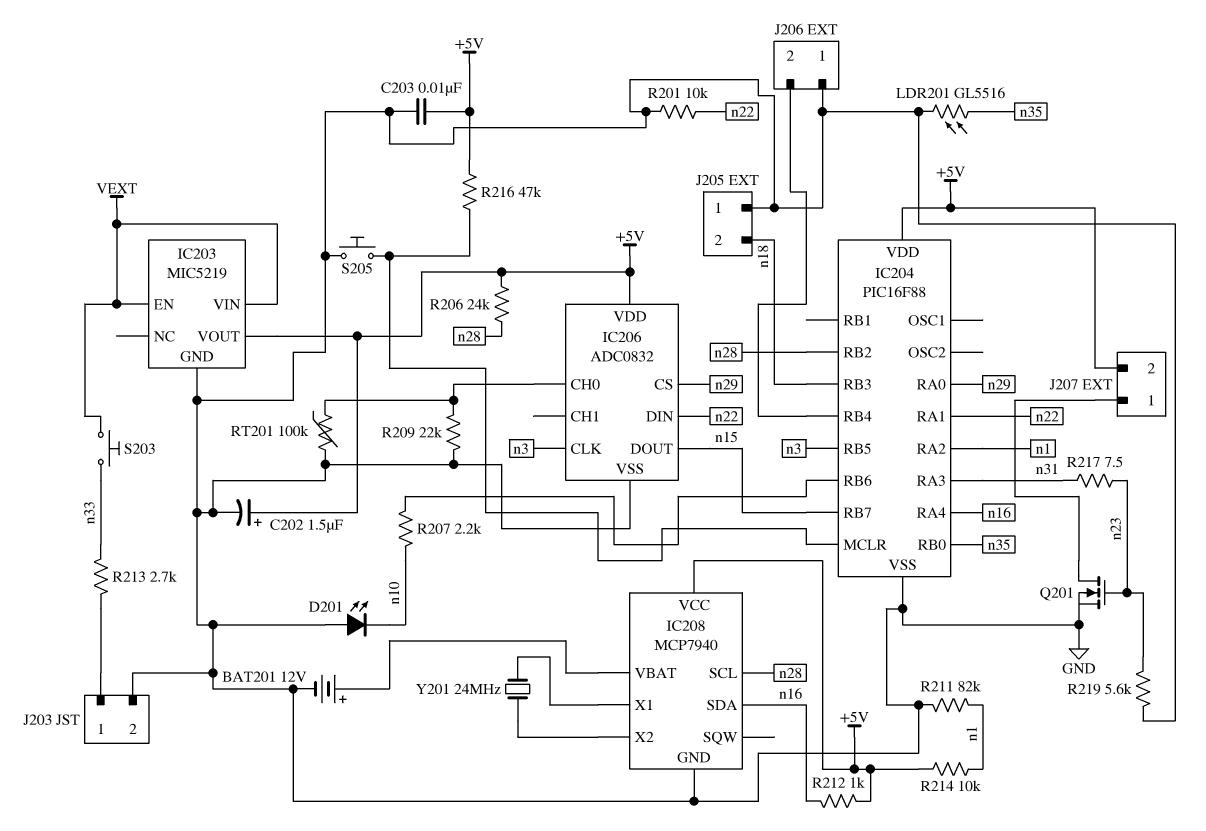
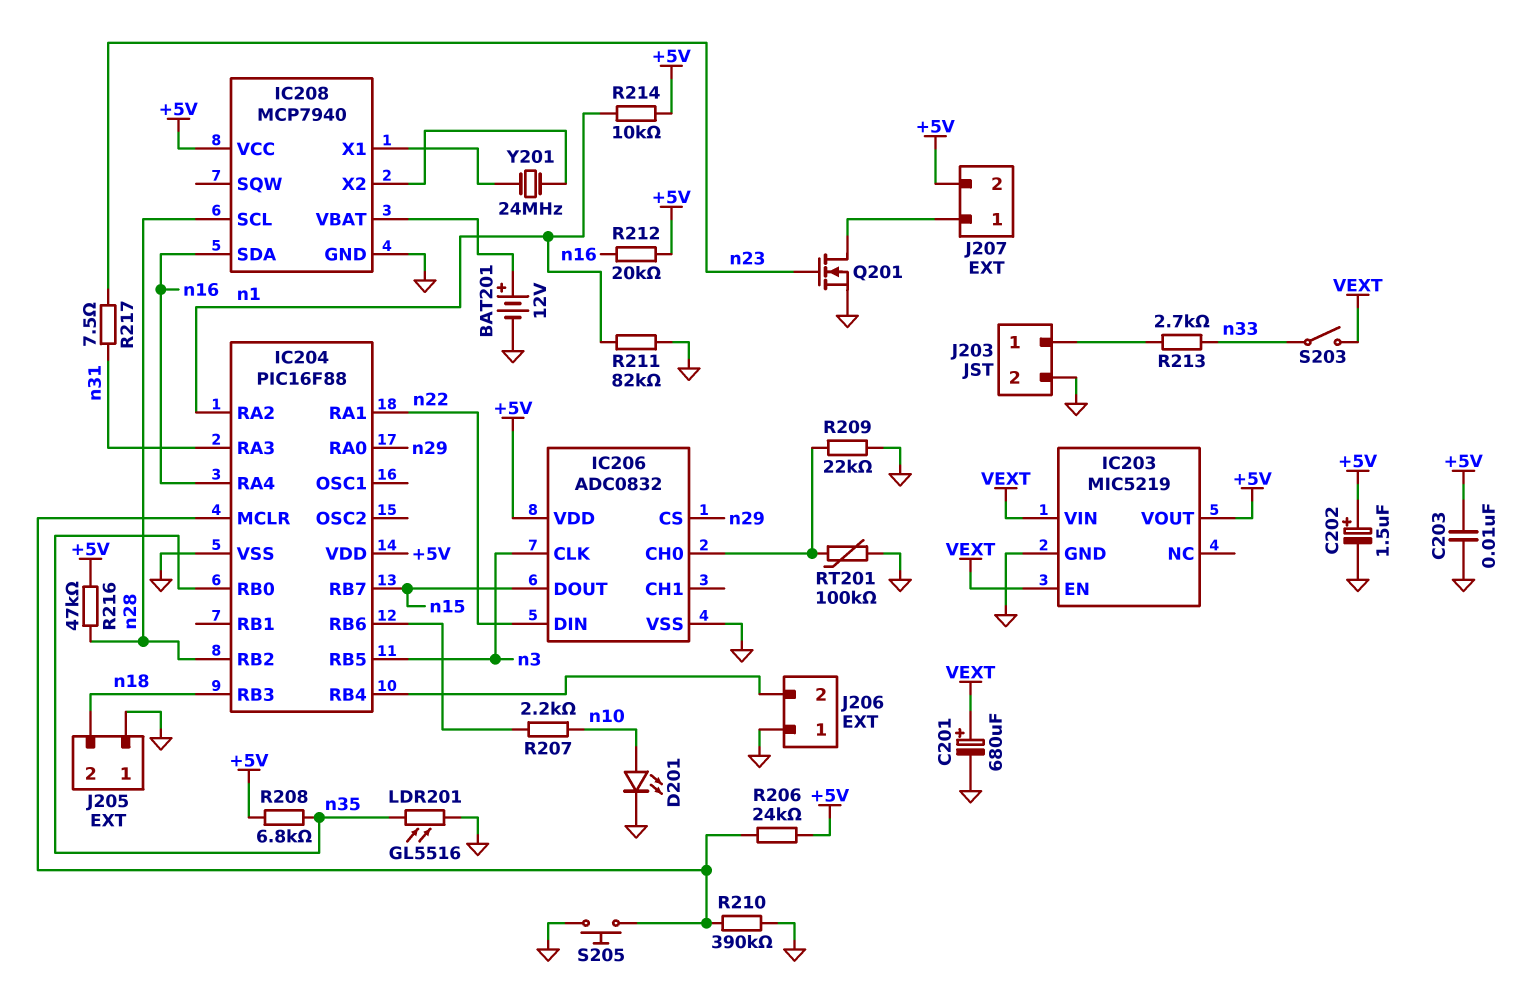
C201: none -> 680uF (plus VEXT, minus GND)
D201: LED (A GND, K n10) -> LED (A n10, K GND)
R201: 10k (GND, n22) -> none
R206: 24k (+5V, n28) -> 24k (+5V, IC204/MCLR)
R208: none -> 6.8k (+5V, n35)
R210: none -> 390k (GND, IC204/MCLR)
R212: 1k (+5V, n16) -> 20k (+5V, n16)
R216: 47k (+5V, IC204/MCLR) -> 47k (+5V, n28)
R219: 5.6k (GND, n23) -> none
S203: button (VEXT, n33) -> switch (VEXT, n33)

